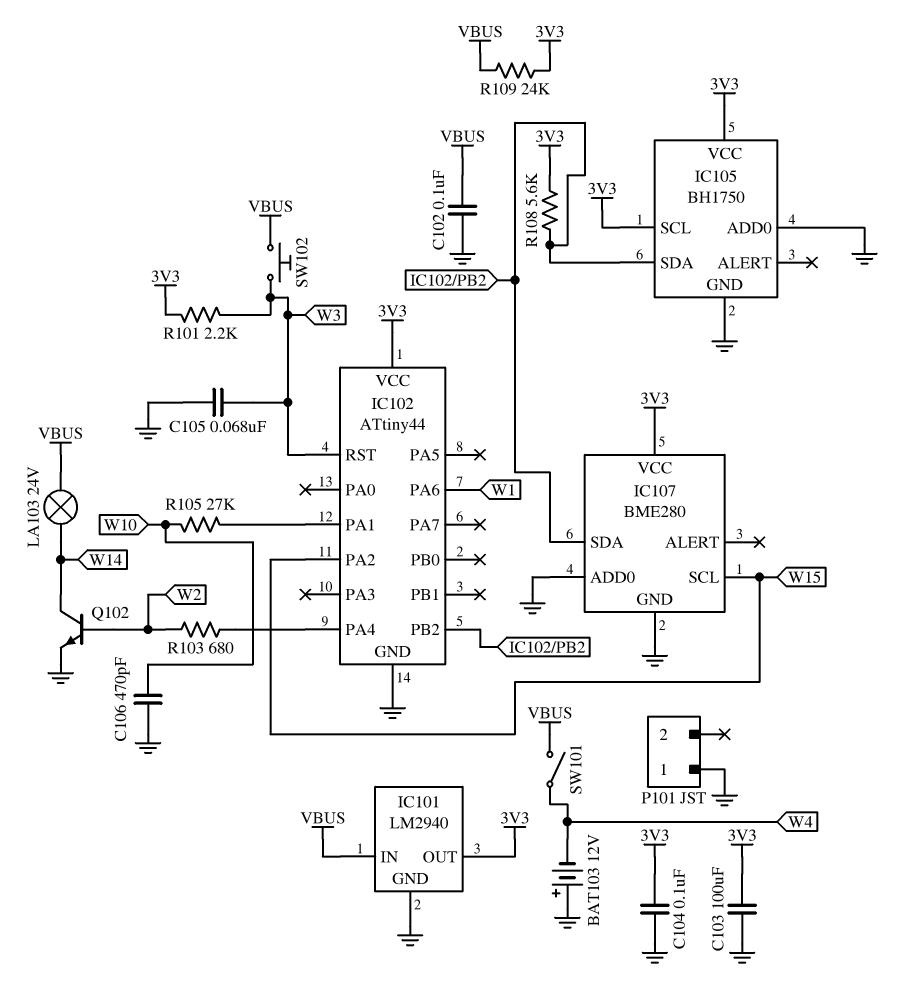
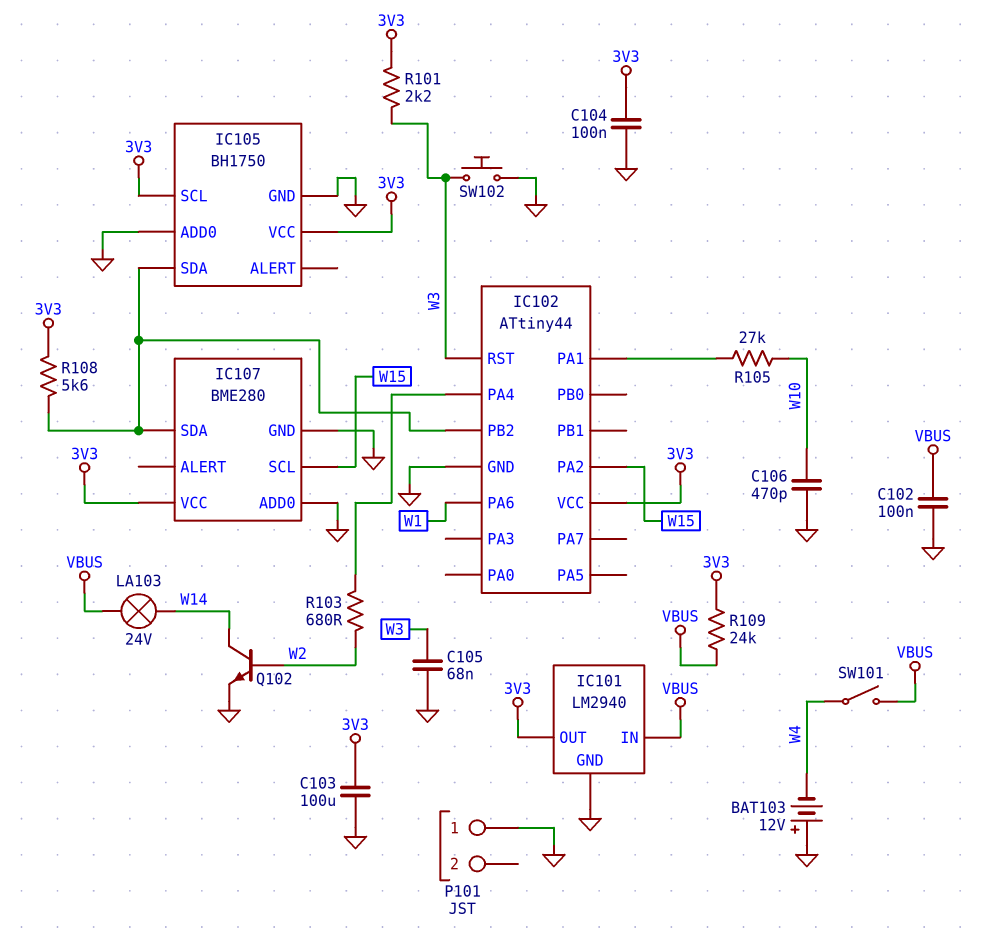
SW102: button (VBUS, W3) -> button (GND, W3)

